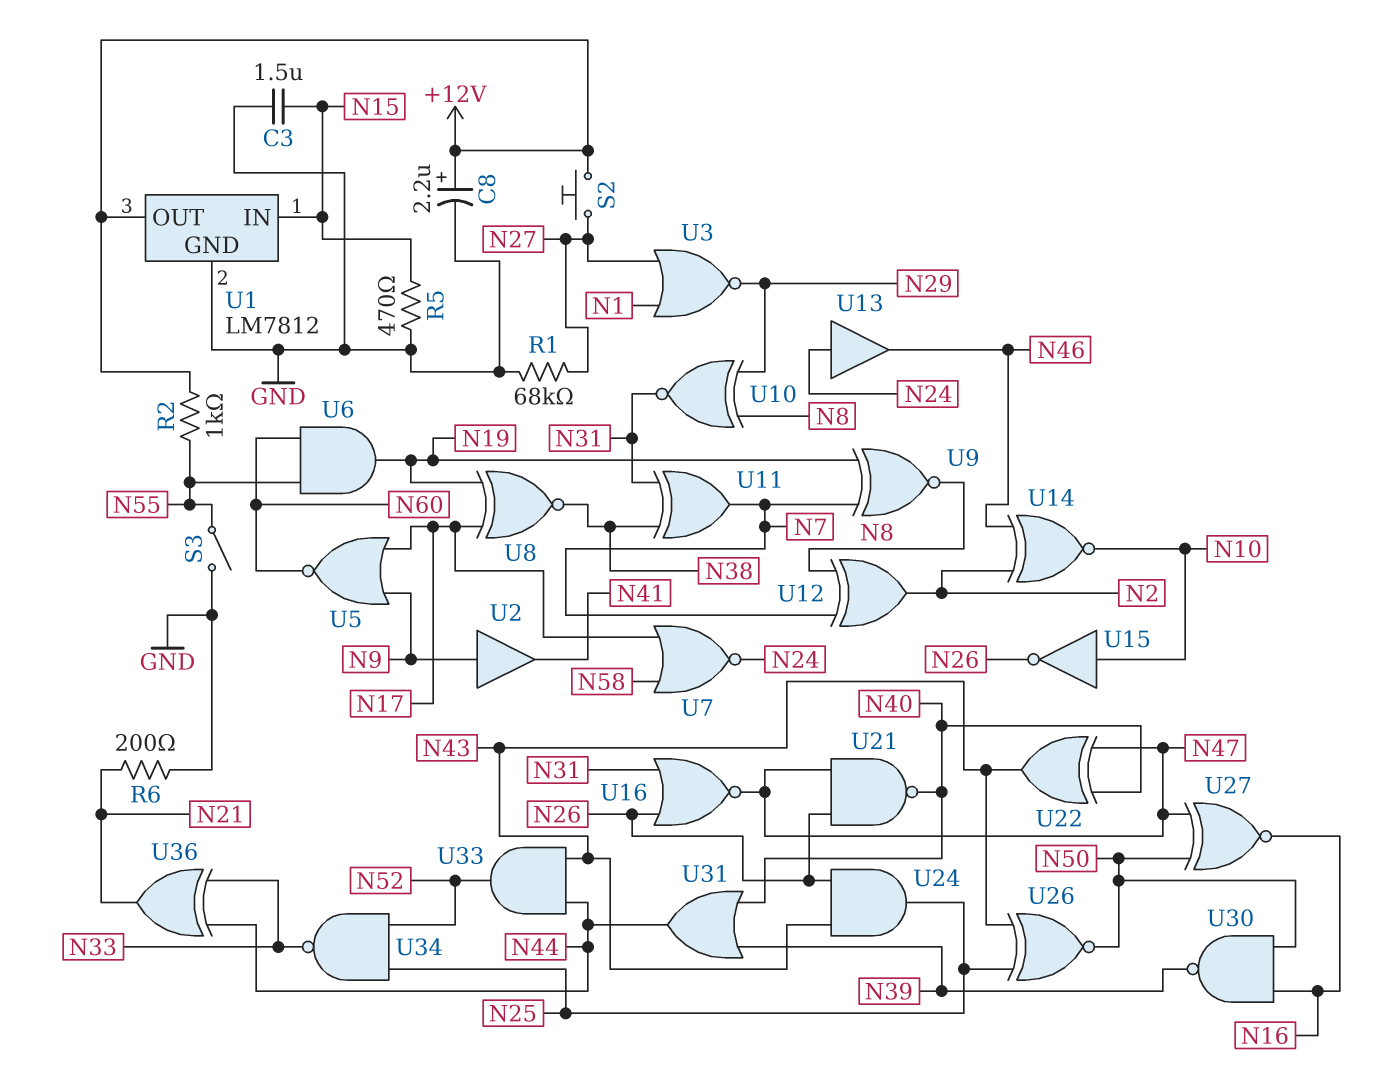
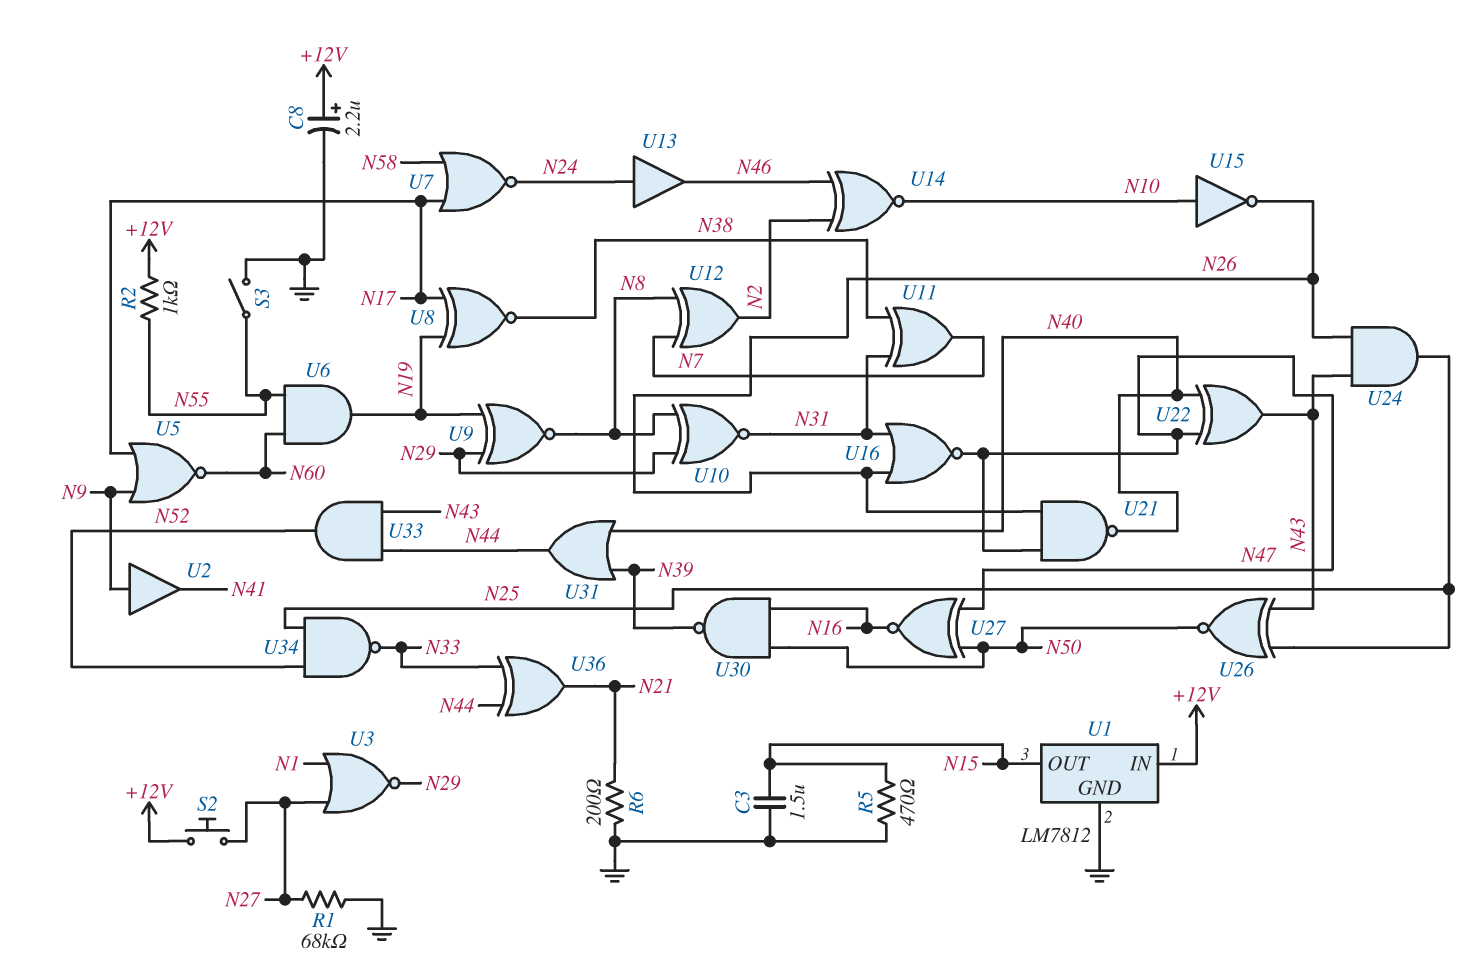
U1 pin IN: N15 -> +12V
U1 pin OUT: +12V -> N15
U9: XNOR (in N7, in N19, out N8) -> XNOR (in N19, in N29, out N8)

